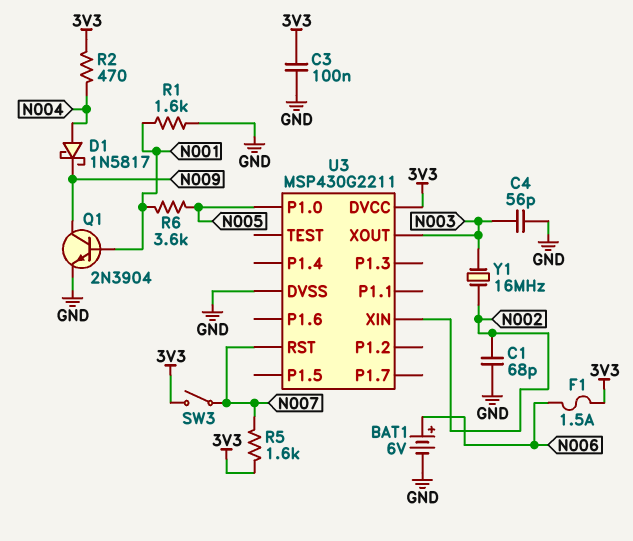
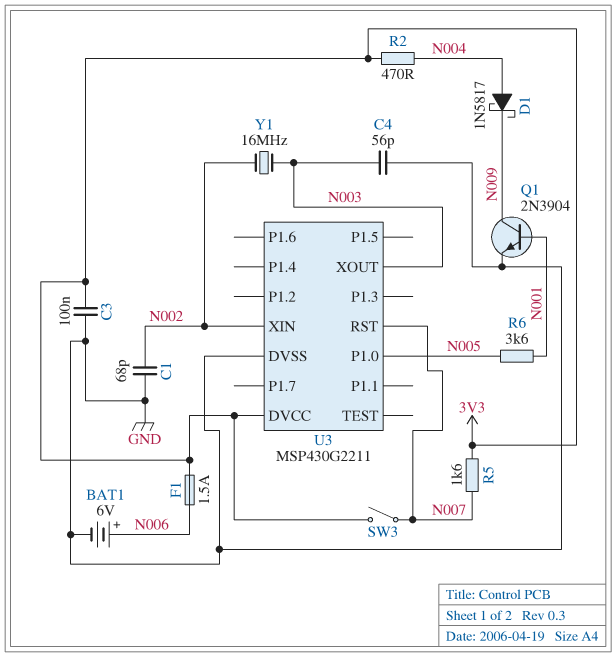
R1: 1.6k (GND, N001) -> none

